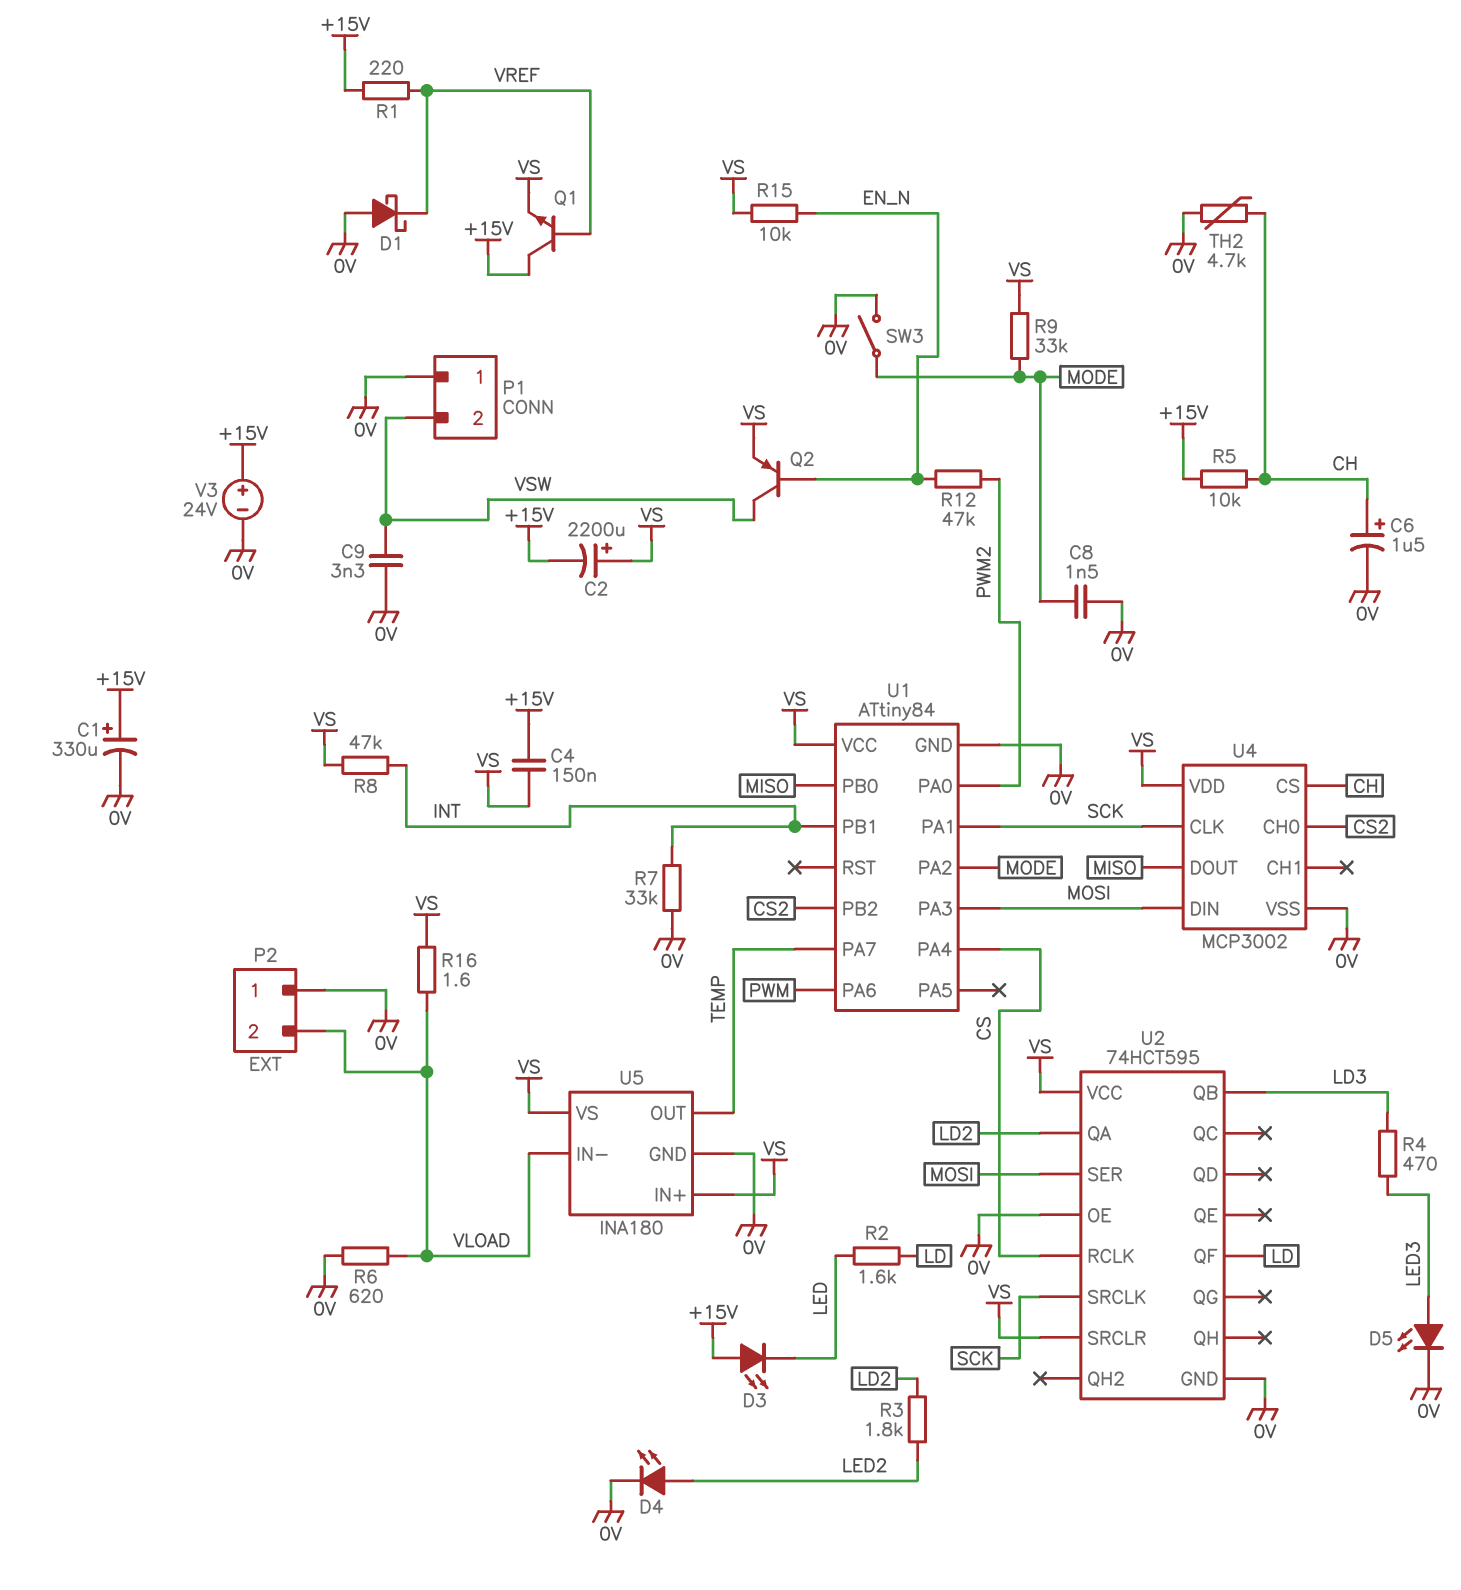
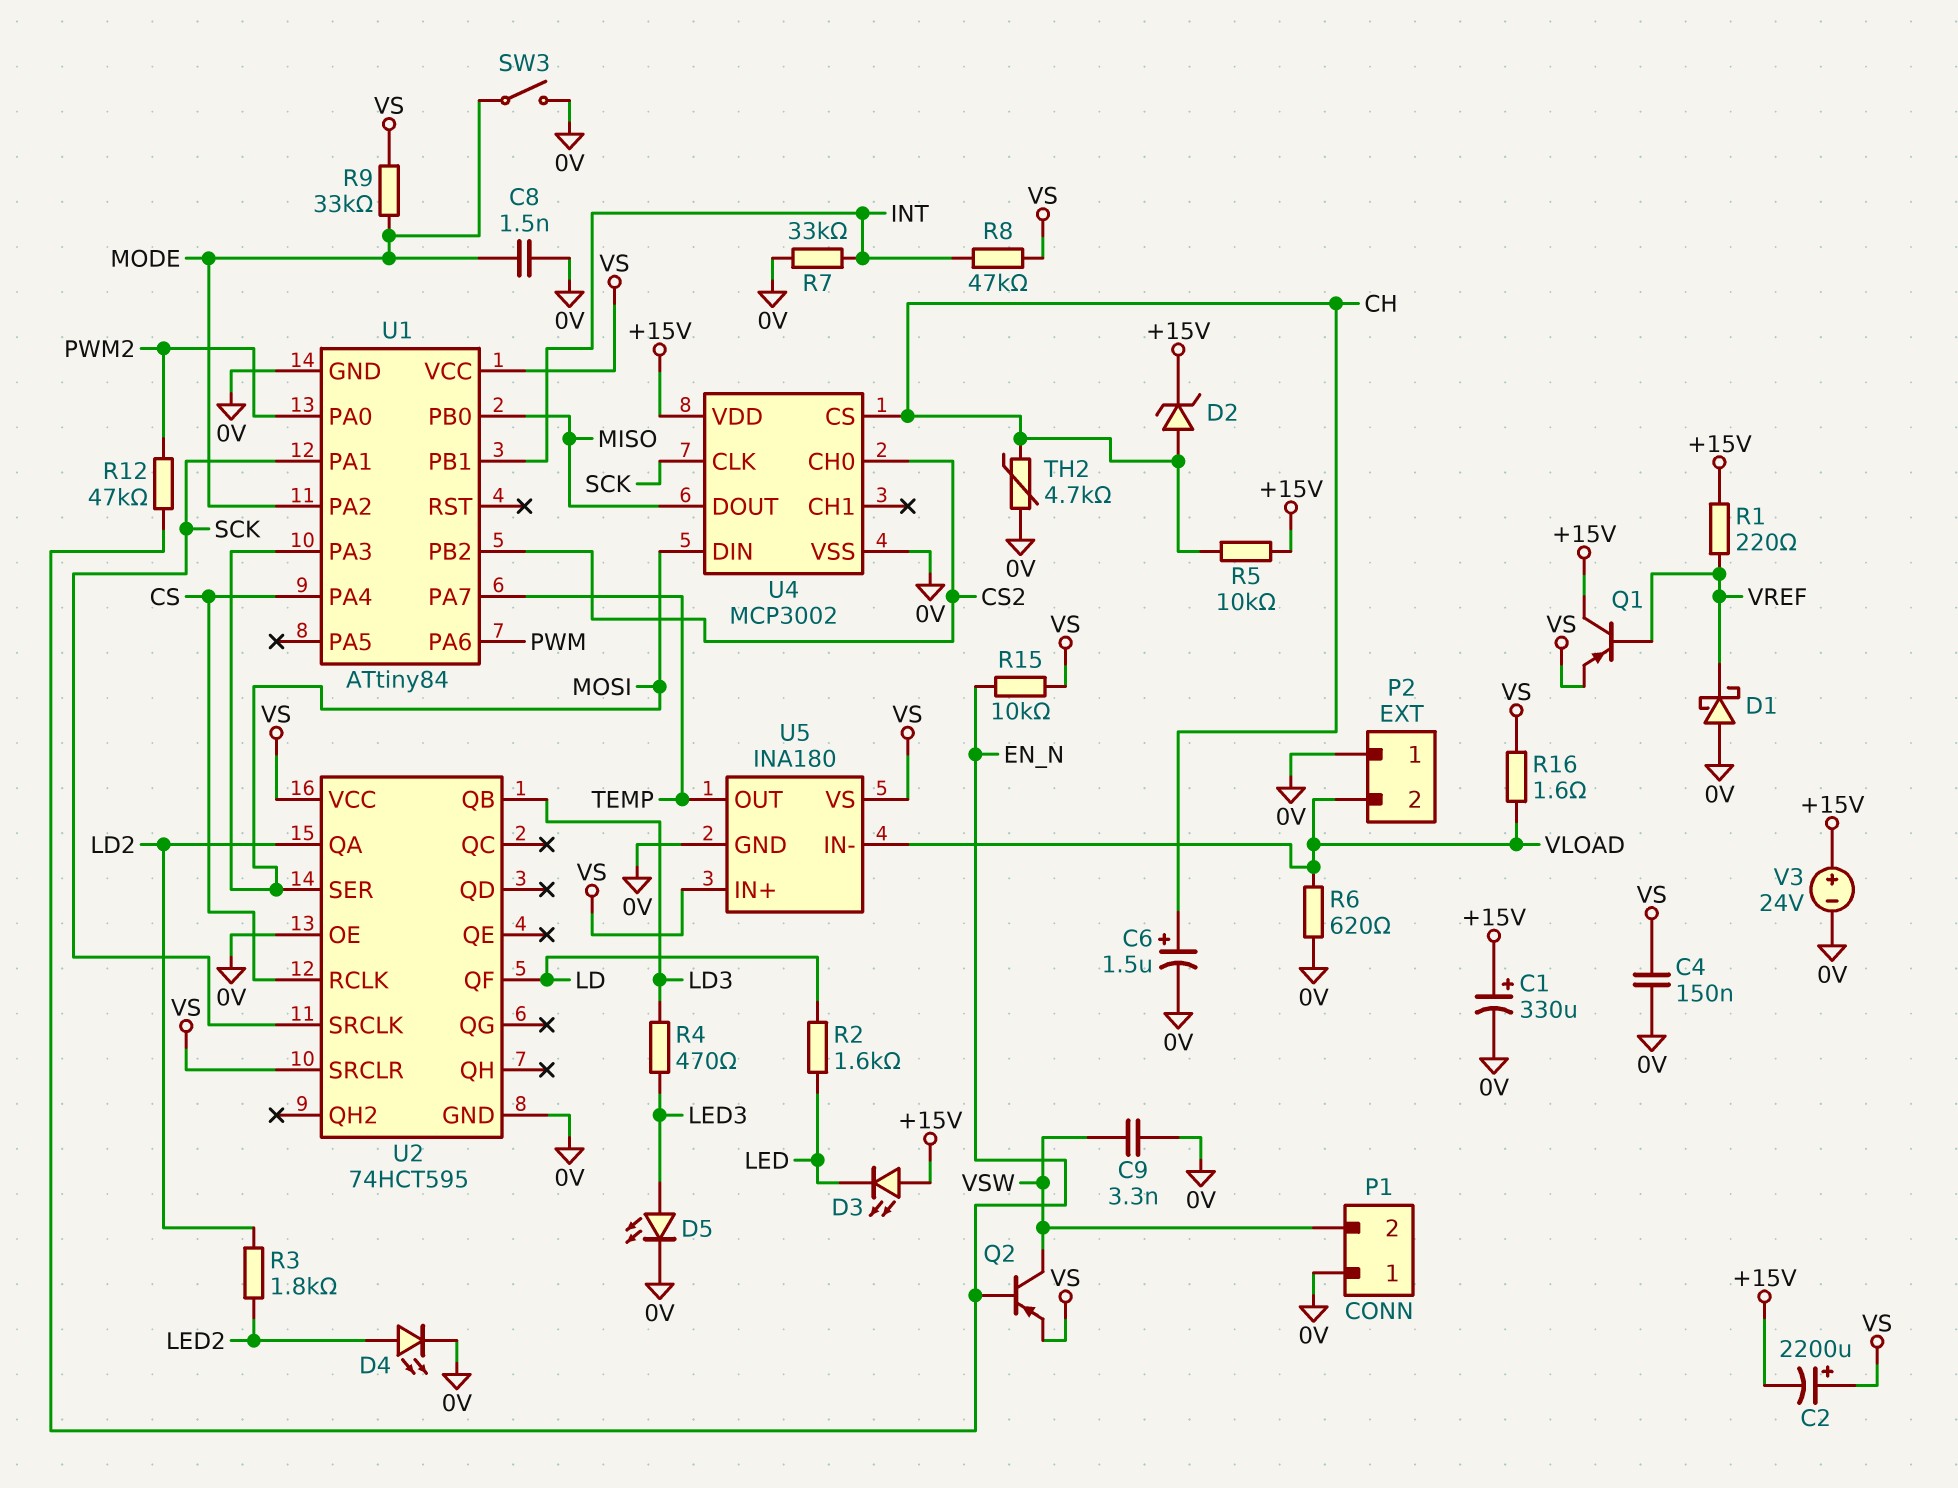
C4: 150nF (+15V, VS) -> 150nF (0V, VS)
D2: none -> zener (A CH, K +15V)
Q1: NPN (B VREF, C +15V, E VS) -> PNP (B VREF, C +15V, E VS)
U4 pin VDD: VS -> +15V

